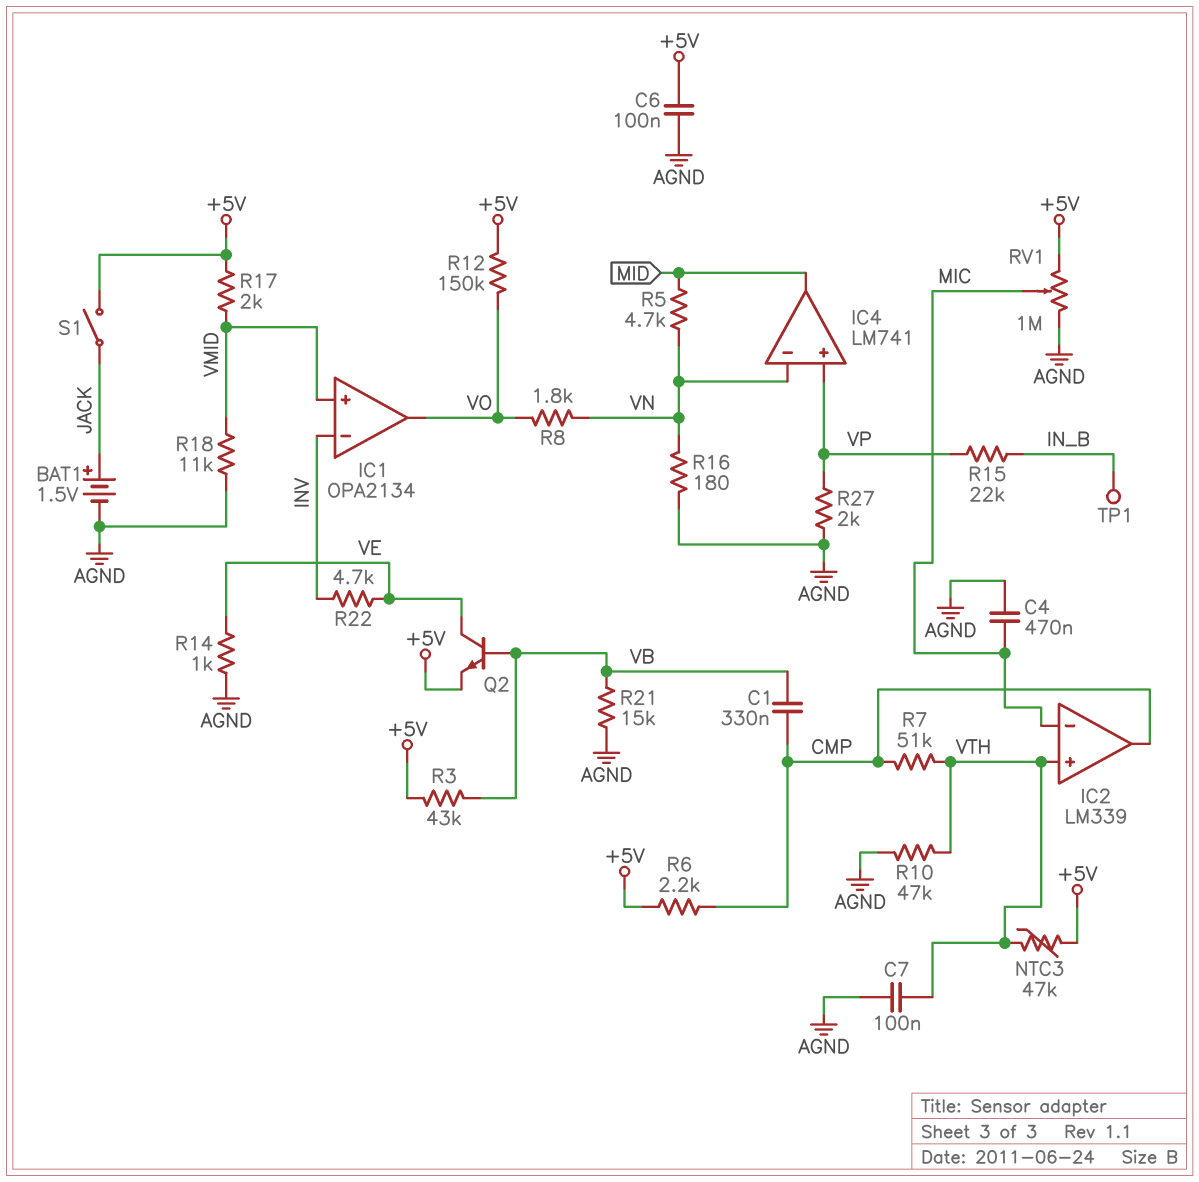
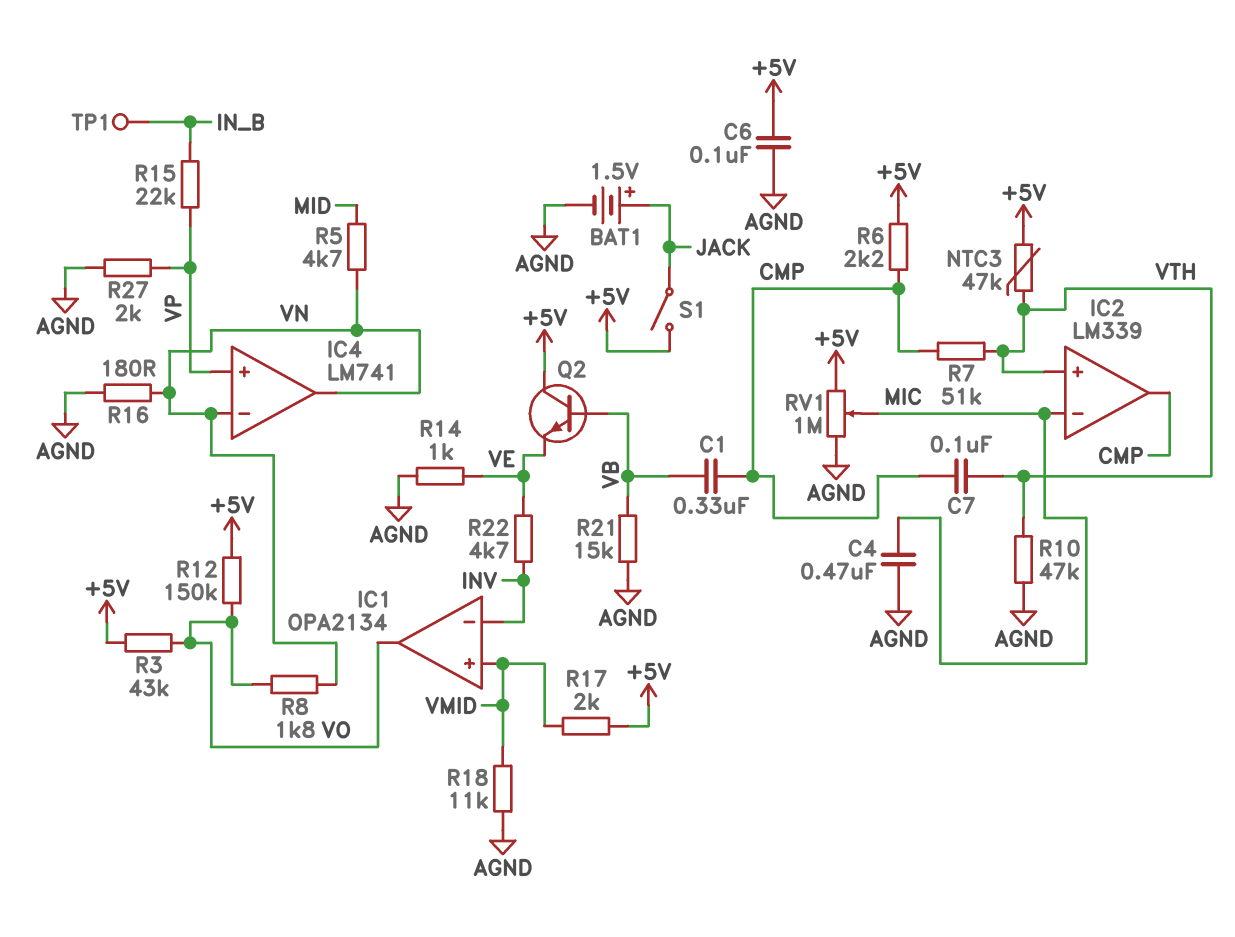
C7: 100nF (AGND, VTH) -> 100nF (CMP, VTH)
IC4 pin out: MID -> VN
Q2: NPN (B VB, C VE, E +5V) -> NPN (B VB, C +5V, E VE)
R3: 43k (+5V, VB) -> 43k (+5V, VO)

